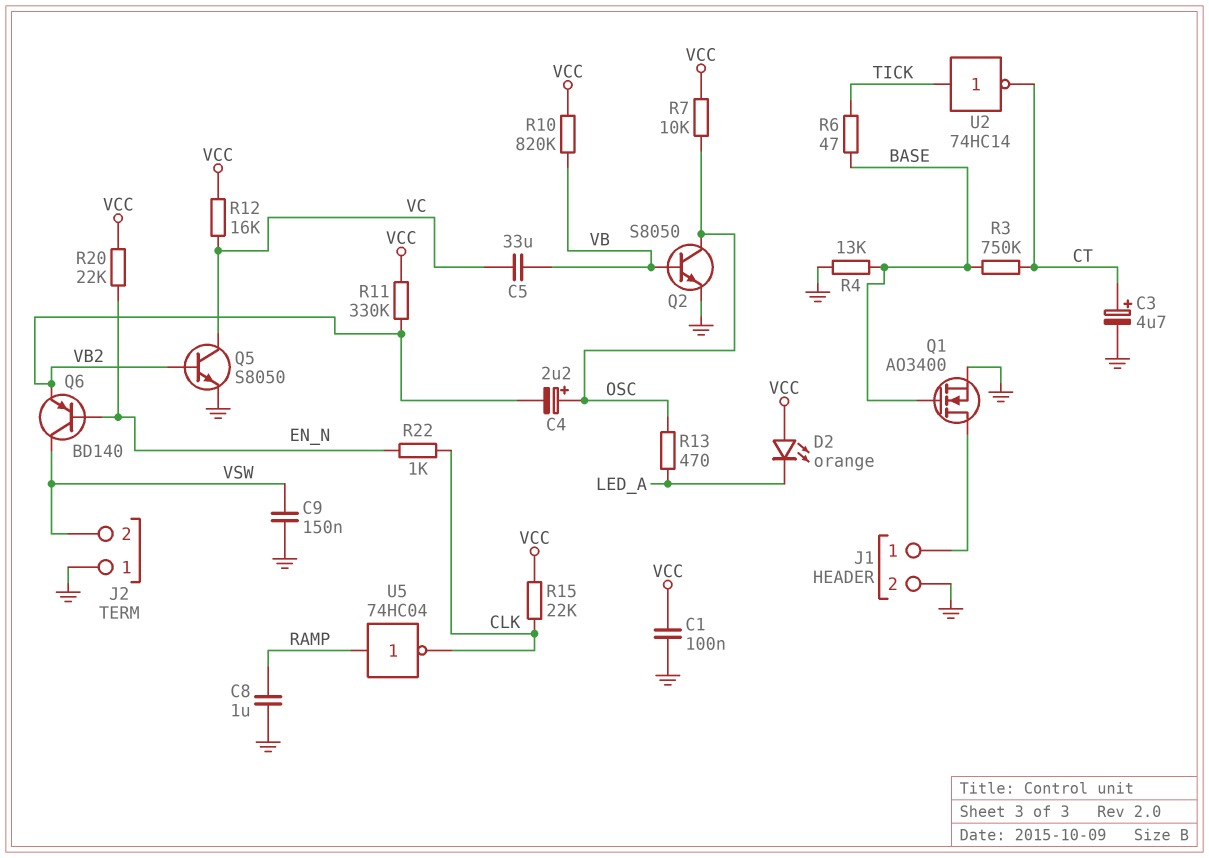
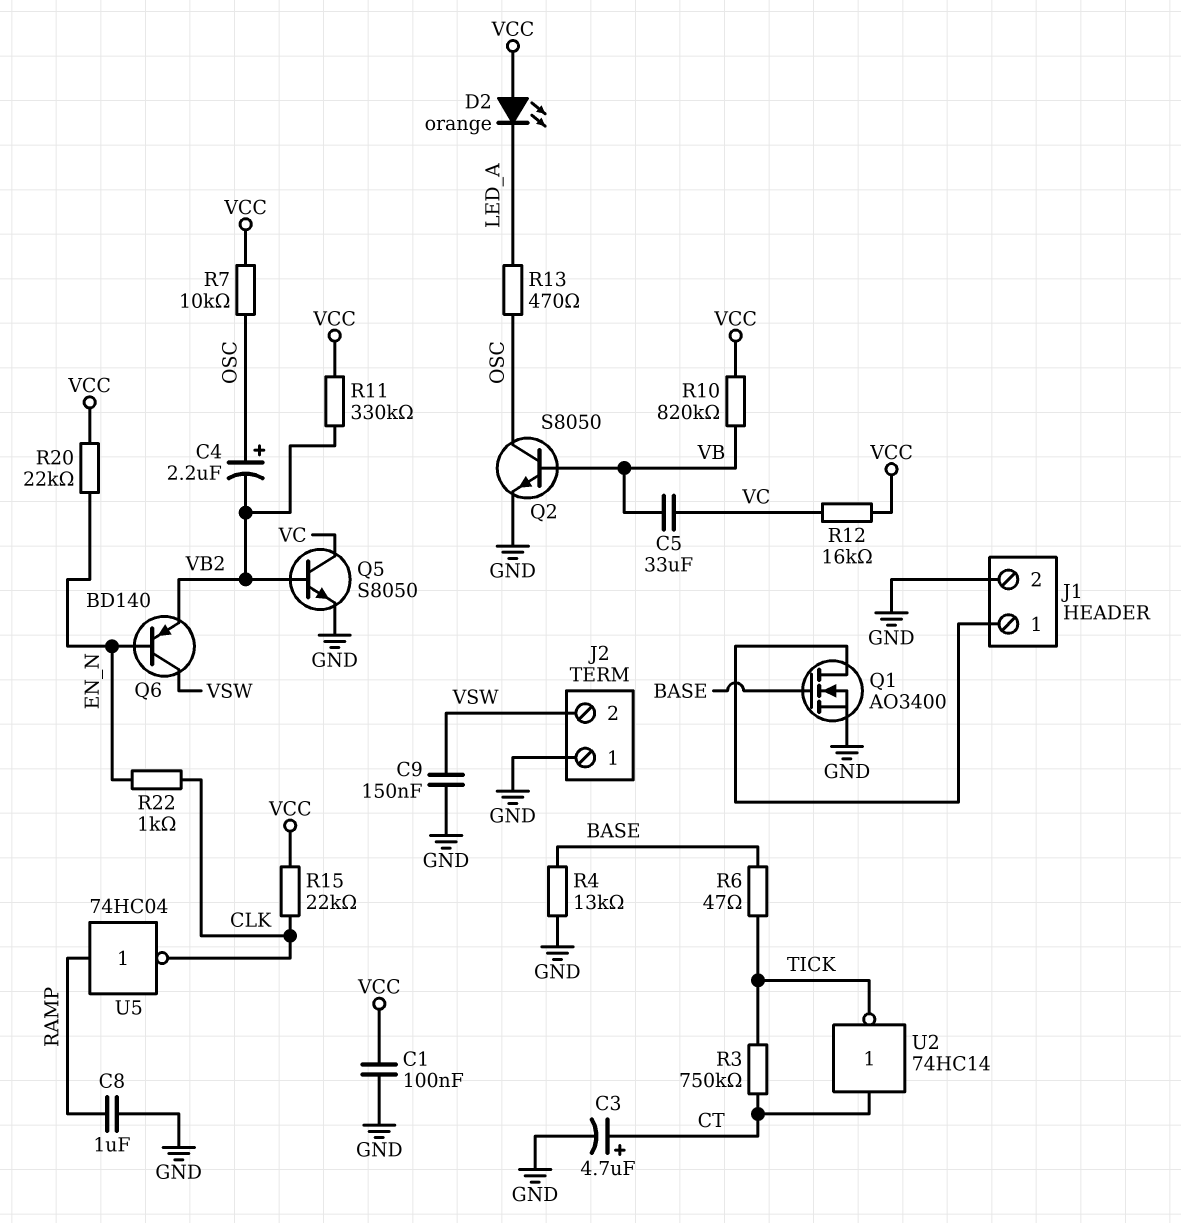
R3: 750k (BASE, CT) -> 750k (CT, TICK)
U2: NOT 74HC14 (in TICK, out CT) -> NOT 74HC14 (in CT, out TICK)

